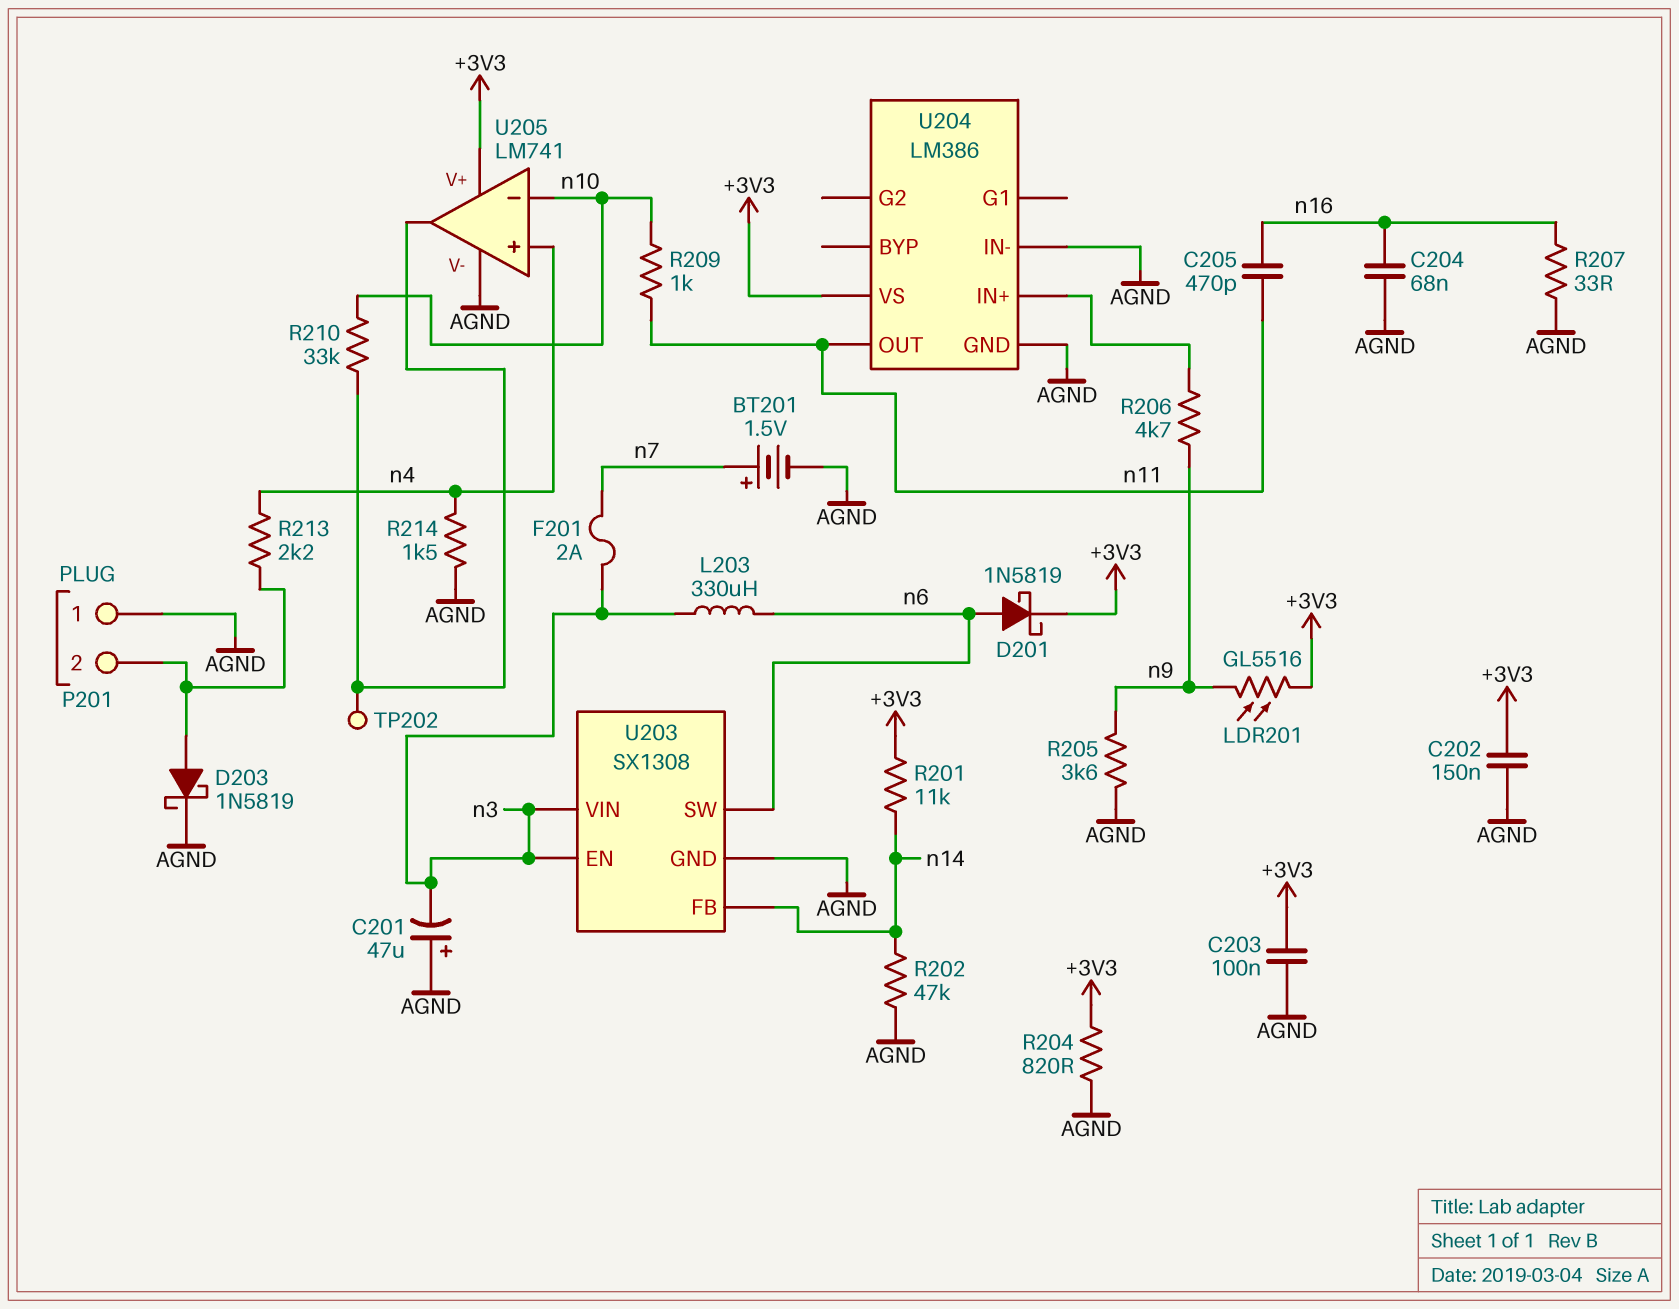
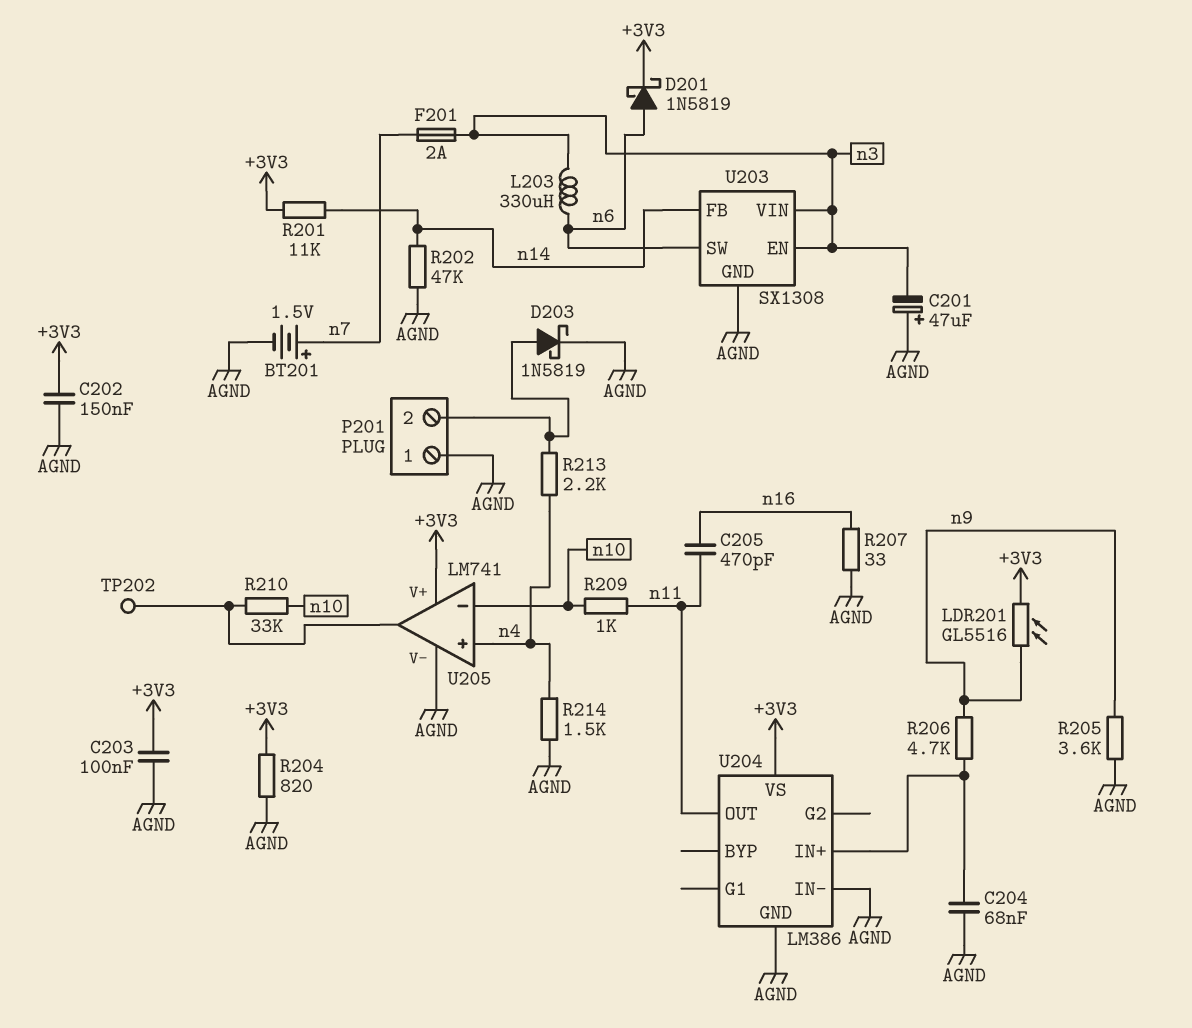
C204: 68nF (AGND, n16) -> 68nF (AGND, U204/IN+)

